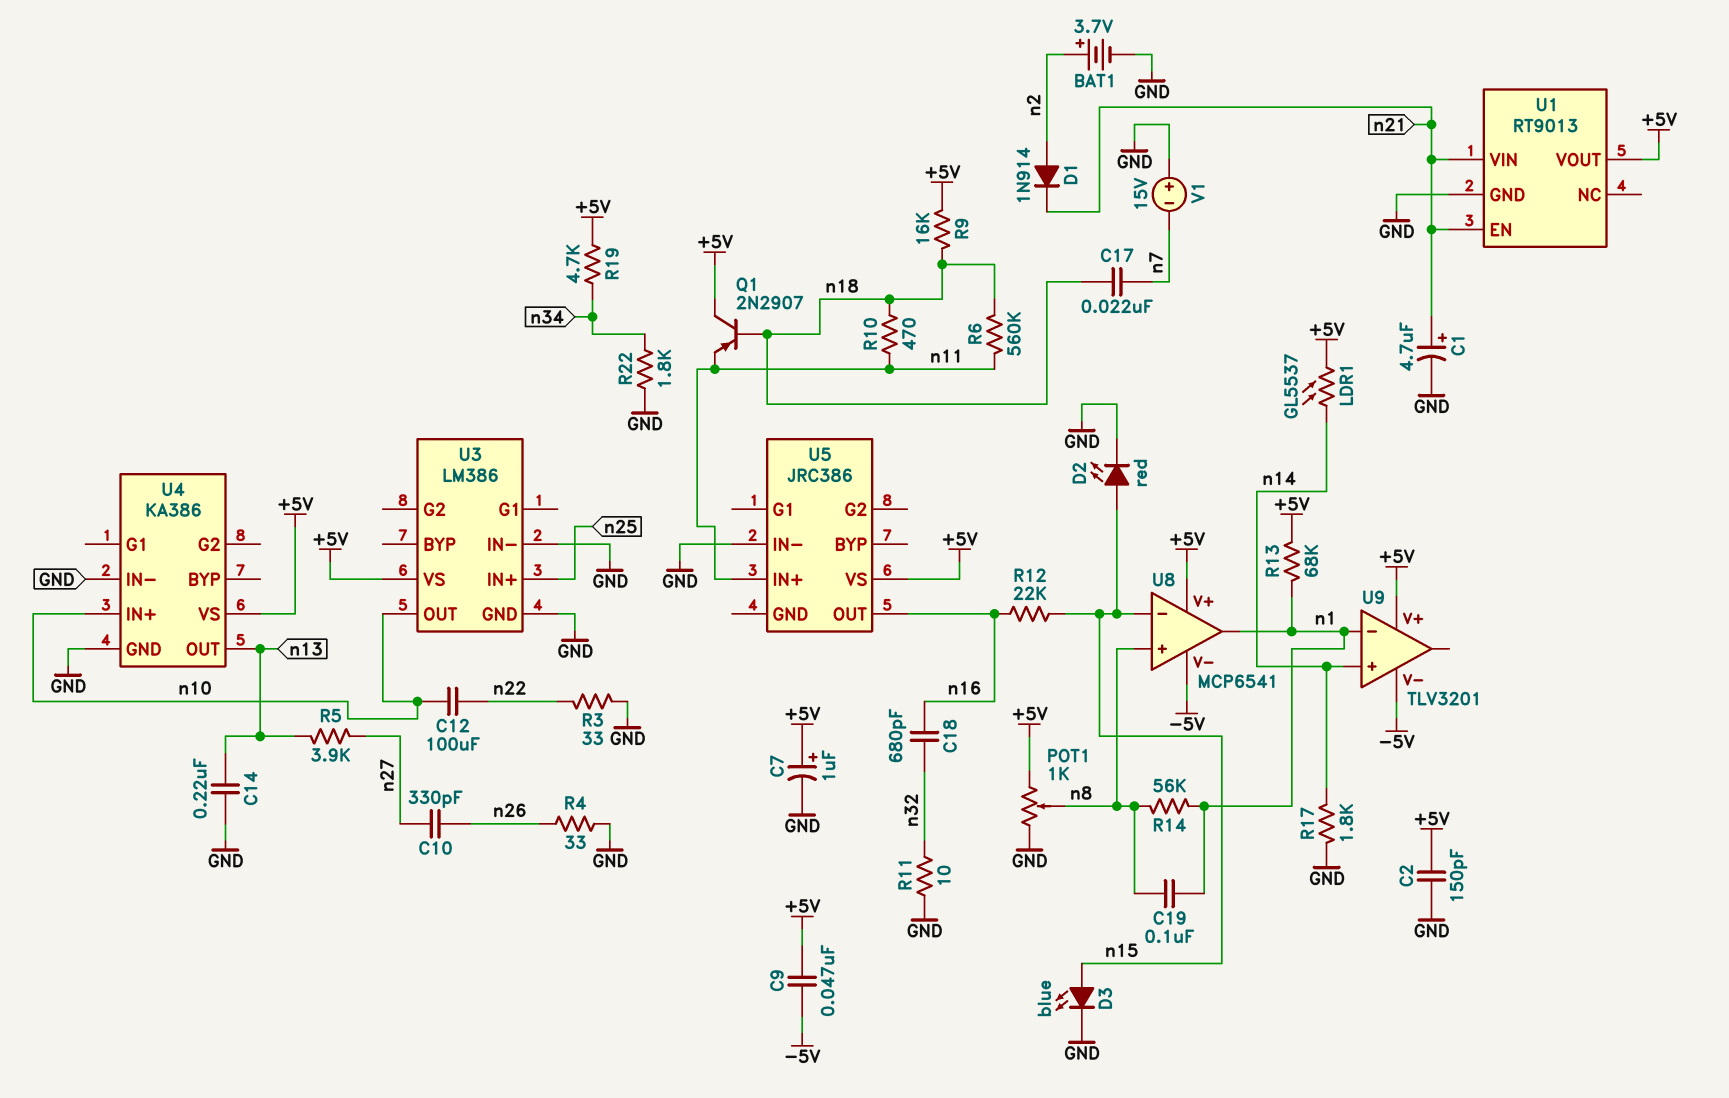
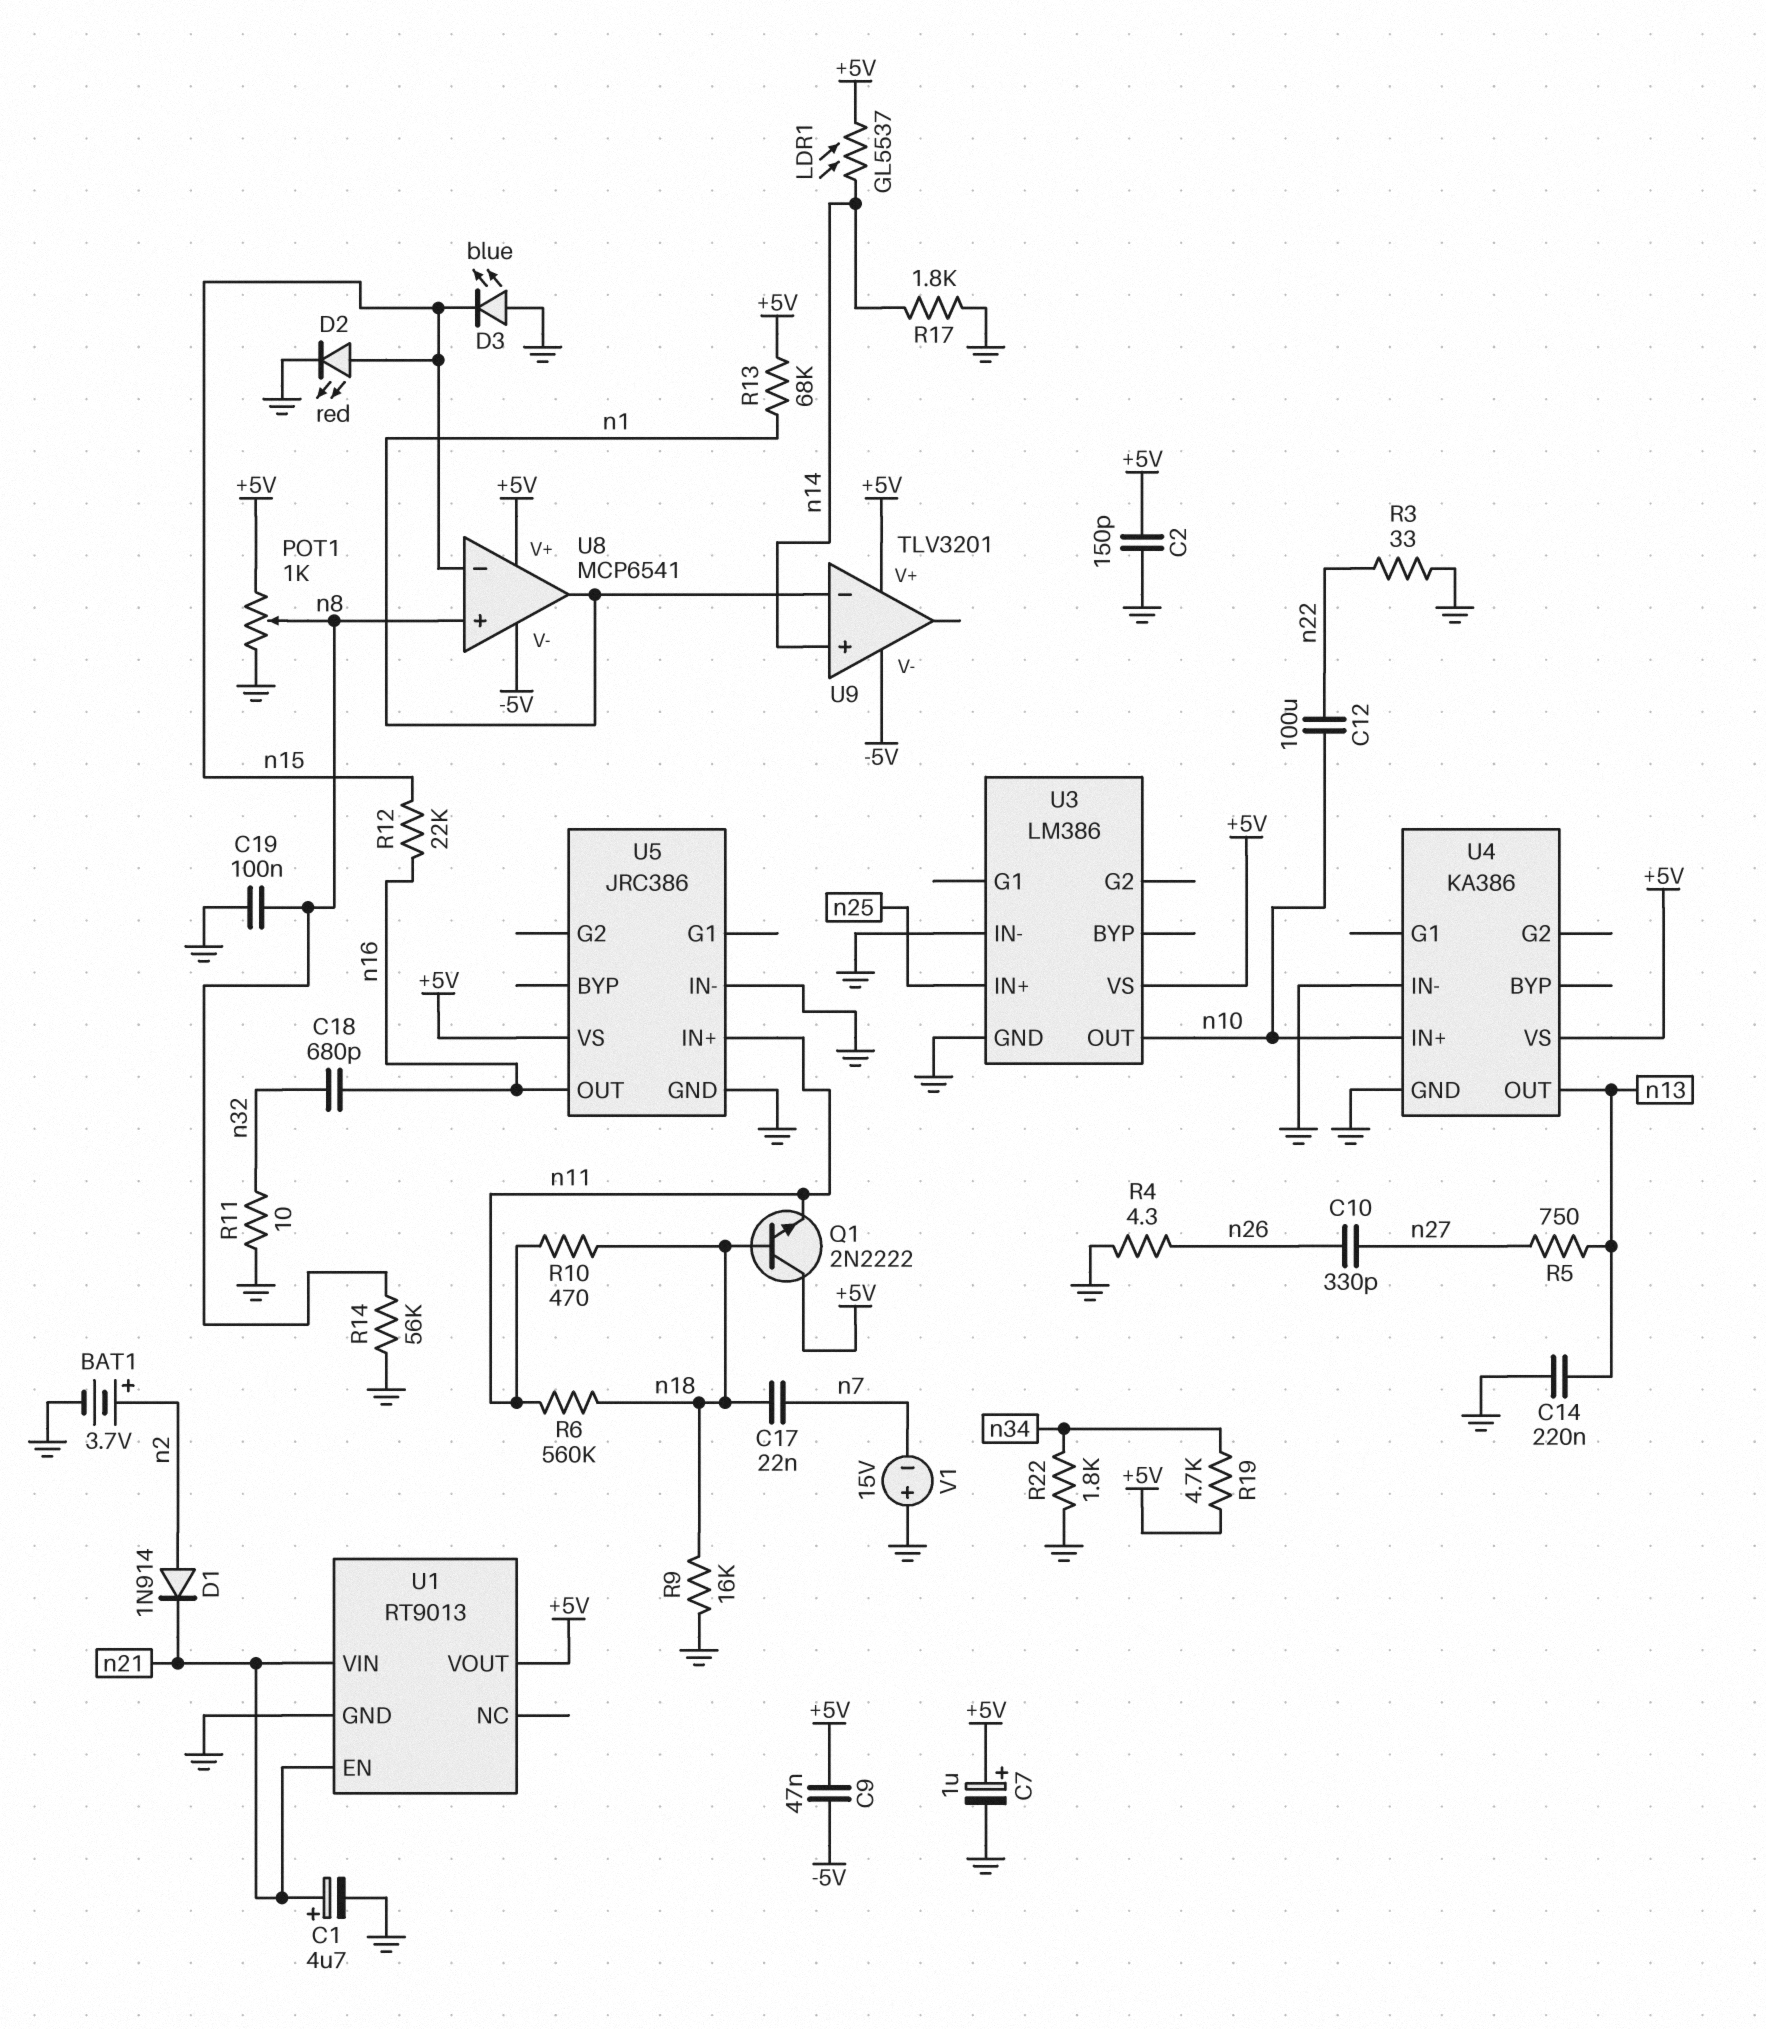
C19: 100nF (n1, n8) -> 100nF (GND, n8)
D3: LED blue (A n15, K GND) -> LED blue (A GND, K n15)
Q1: PNP 2N2907 (B n18, C +5V, E n11) -> NPN 2N2222 (B n18, C +5V, E n11)
R4: 33 (GND, n26) -> 4.3 (GND, n26)
R5: 3.9k (n13, n27) -> 750 (n13, n27)
R9: 16k (+5V, n18) -> 16k (GND, n18)
R14: 56k (n1, n8) -> 56k (GND, n8)
U5 pin GND: none -> GND

